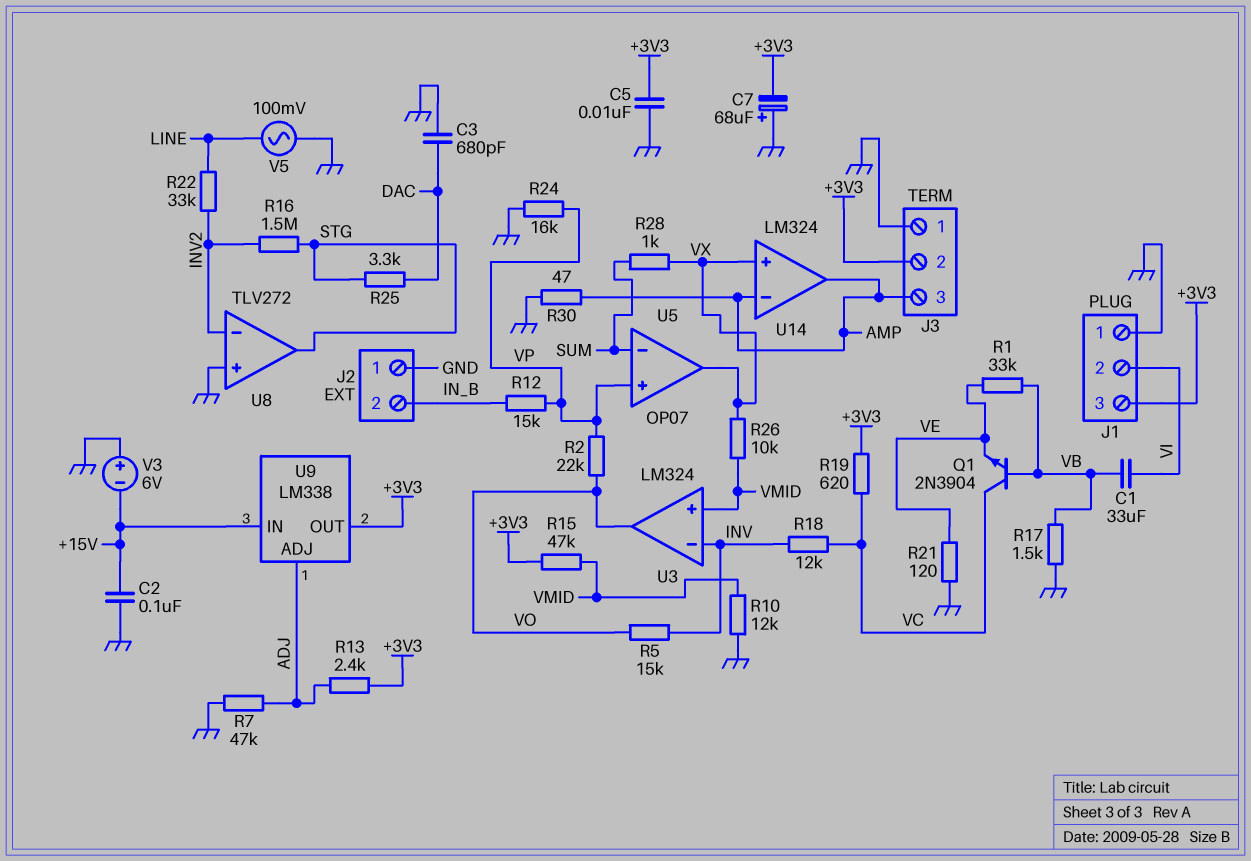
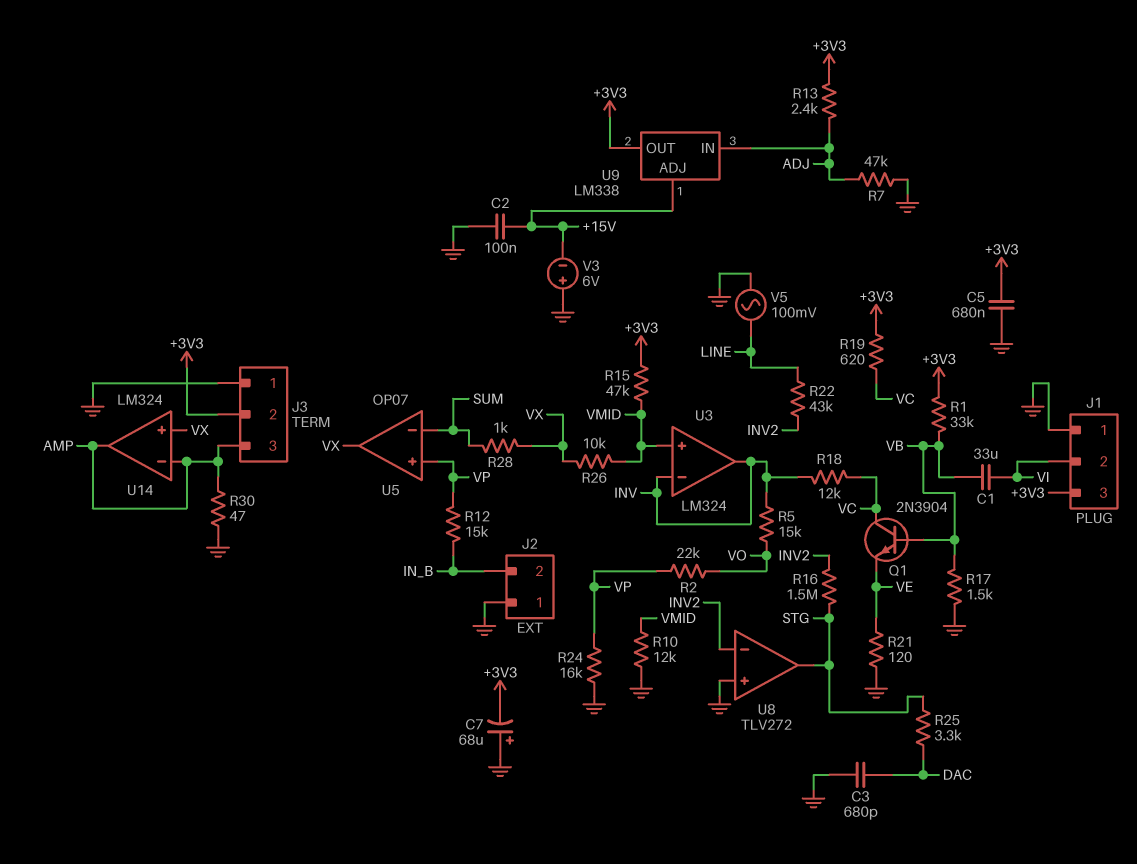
C5: 10nF (+3V3, GND) -> 680nF (+3V3, GND)
R1: 33k (VB, VE) -> 33k (+3V3, VB)
R22: 33k (INV2, LINE) -> 43k (INV2, LINE)
U3 pin out: VO -> INV
U9 pin ADJ: ADJ -> +15V
U9 pin IN: +15V -> ADJ

